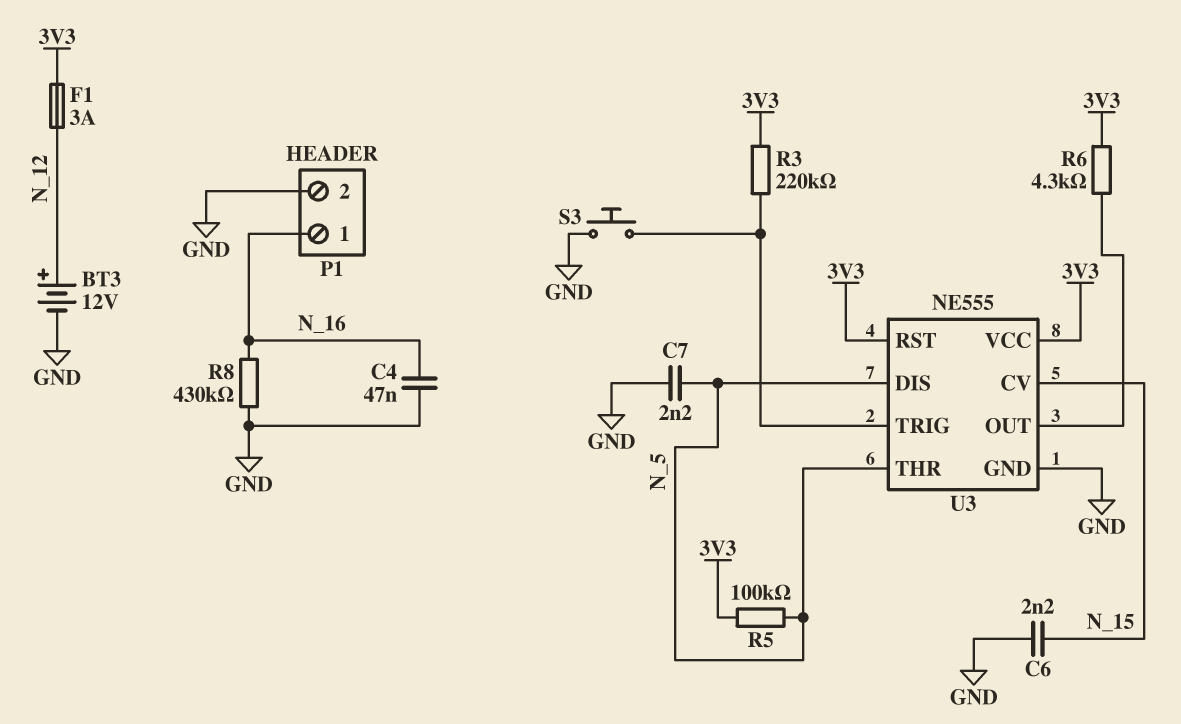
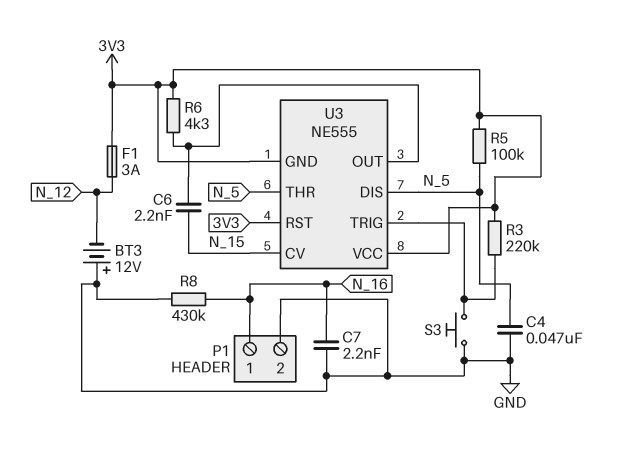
BT3: 12V (plus N_12, minus GND) -> 12V (plus GND, minus N_12)
C4: 47nF (GND, N_16) -> 47nF (GND, N_5)
C6: 2.2nF (GND, N_15) -> 2.2nF (N_15, U3/OUT)
C7: 2.2nF (GND, N_5) -> 2.2nF (GND, N_16)
U3 pin GND: GND -> 3V3

